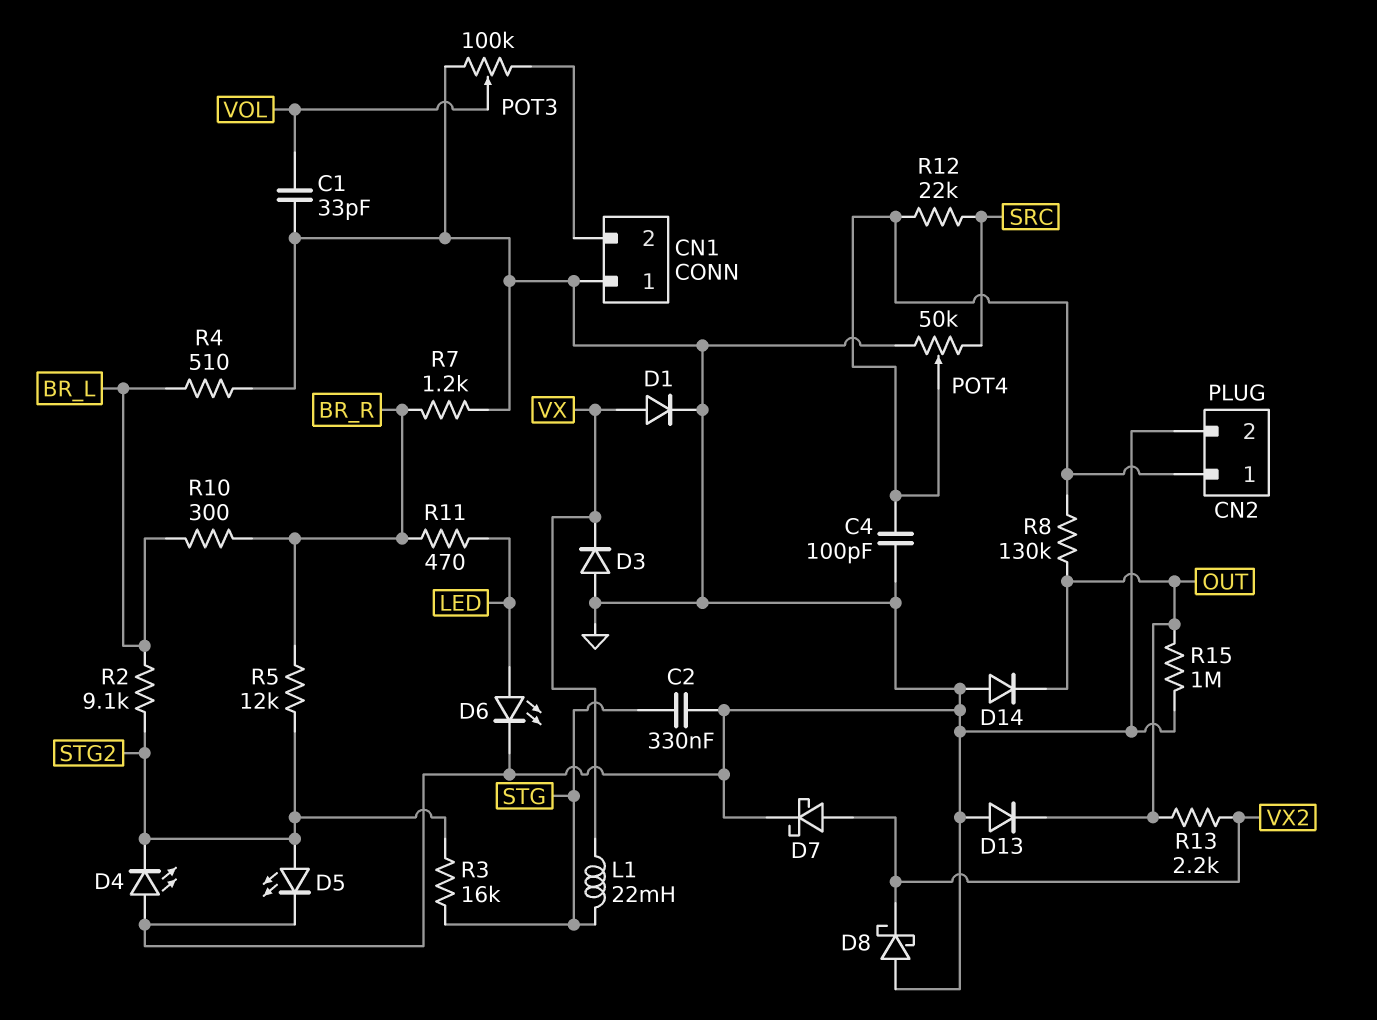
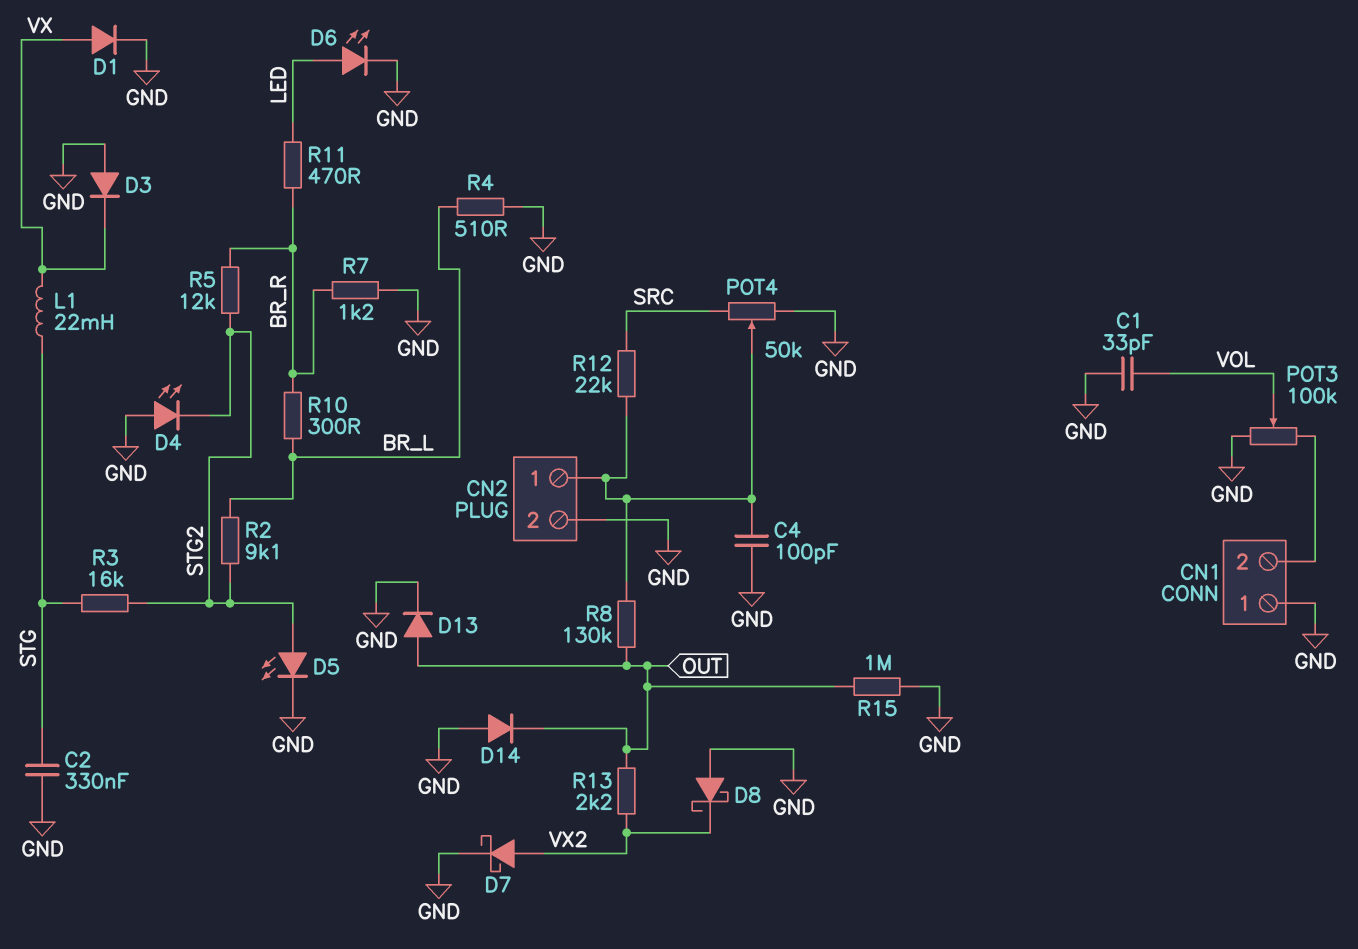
D13: diode (A GND, K OUT) -> diode (A OUT, K GND)

